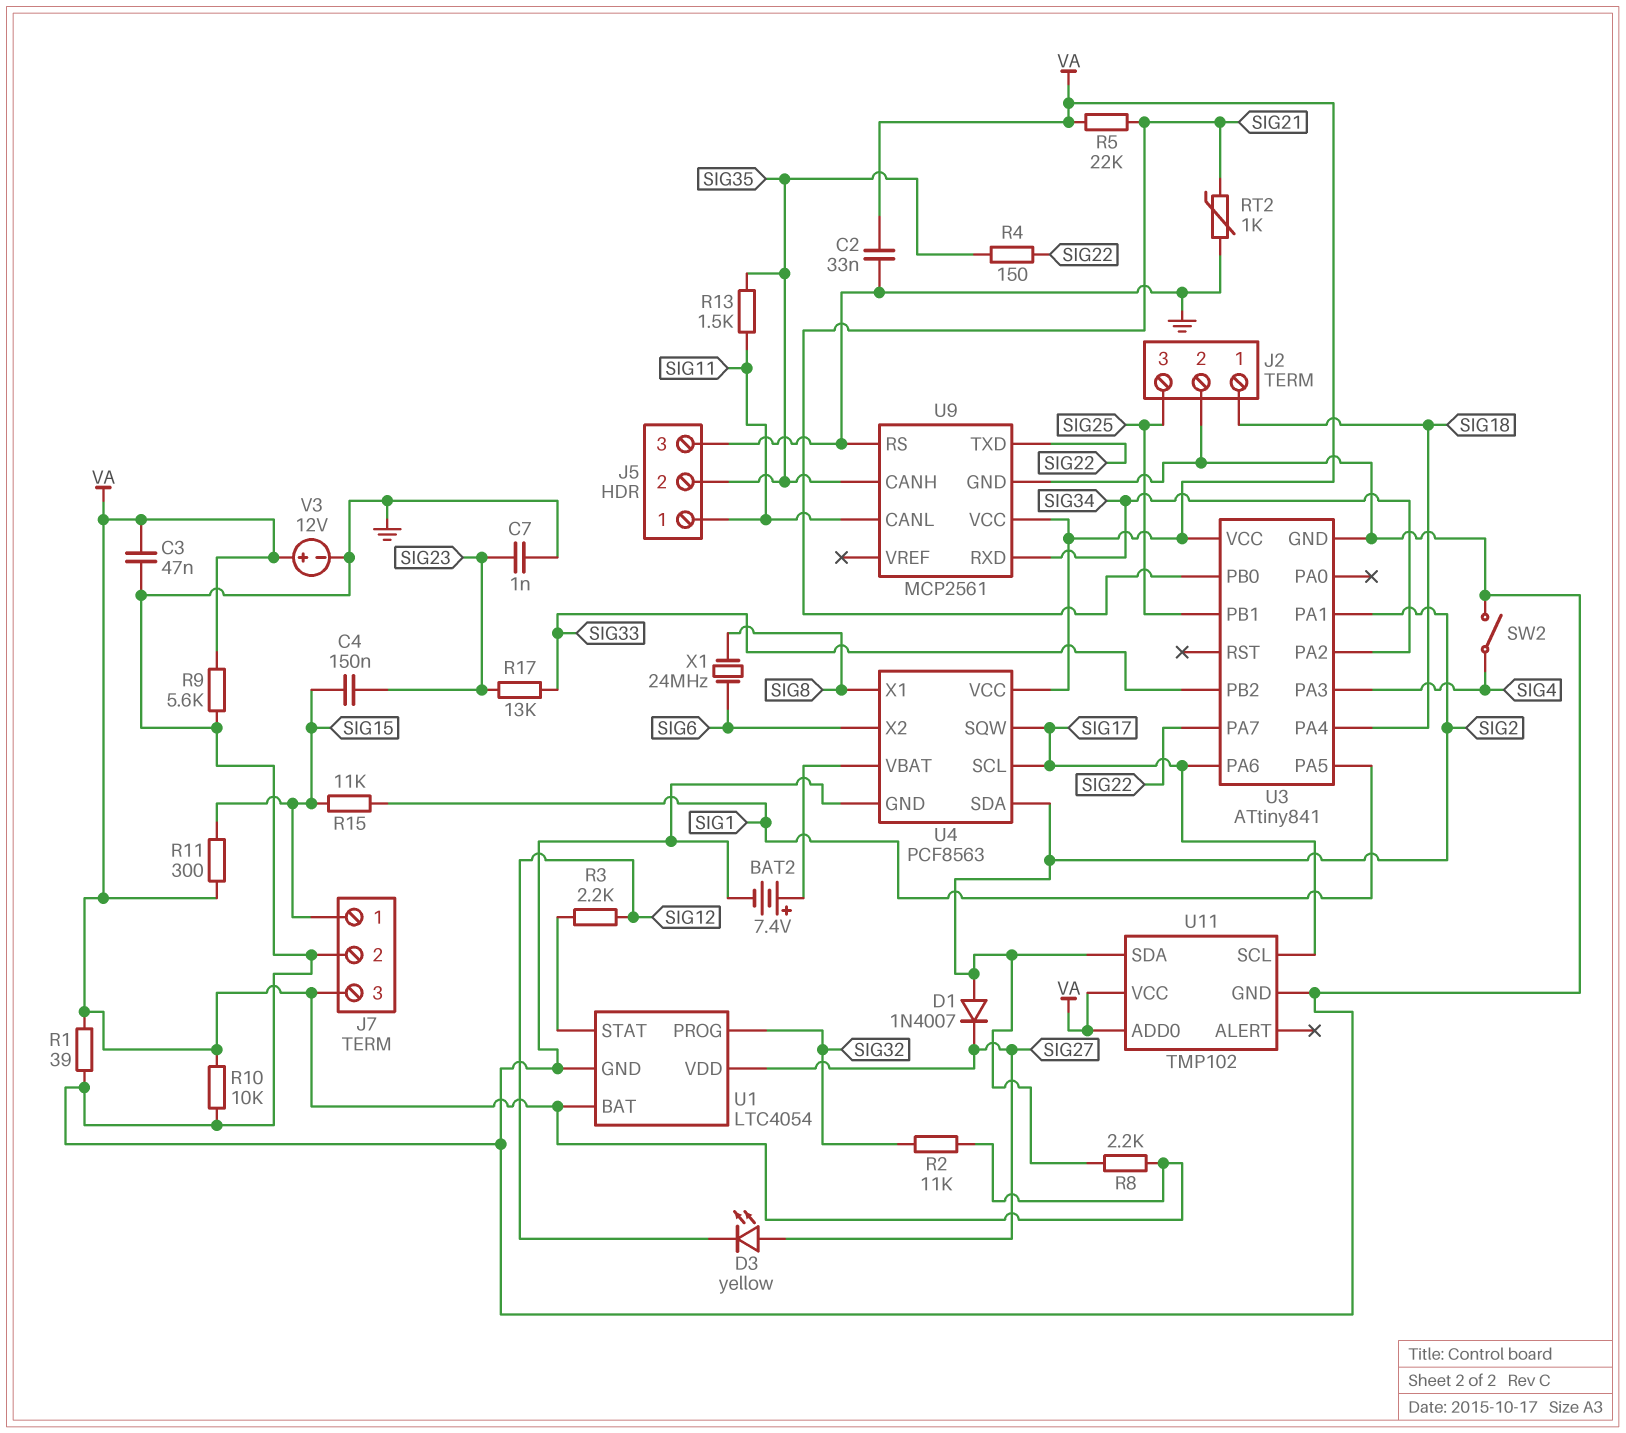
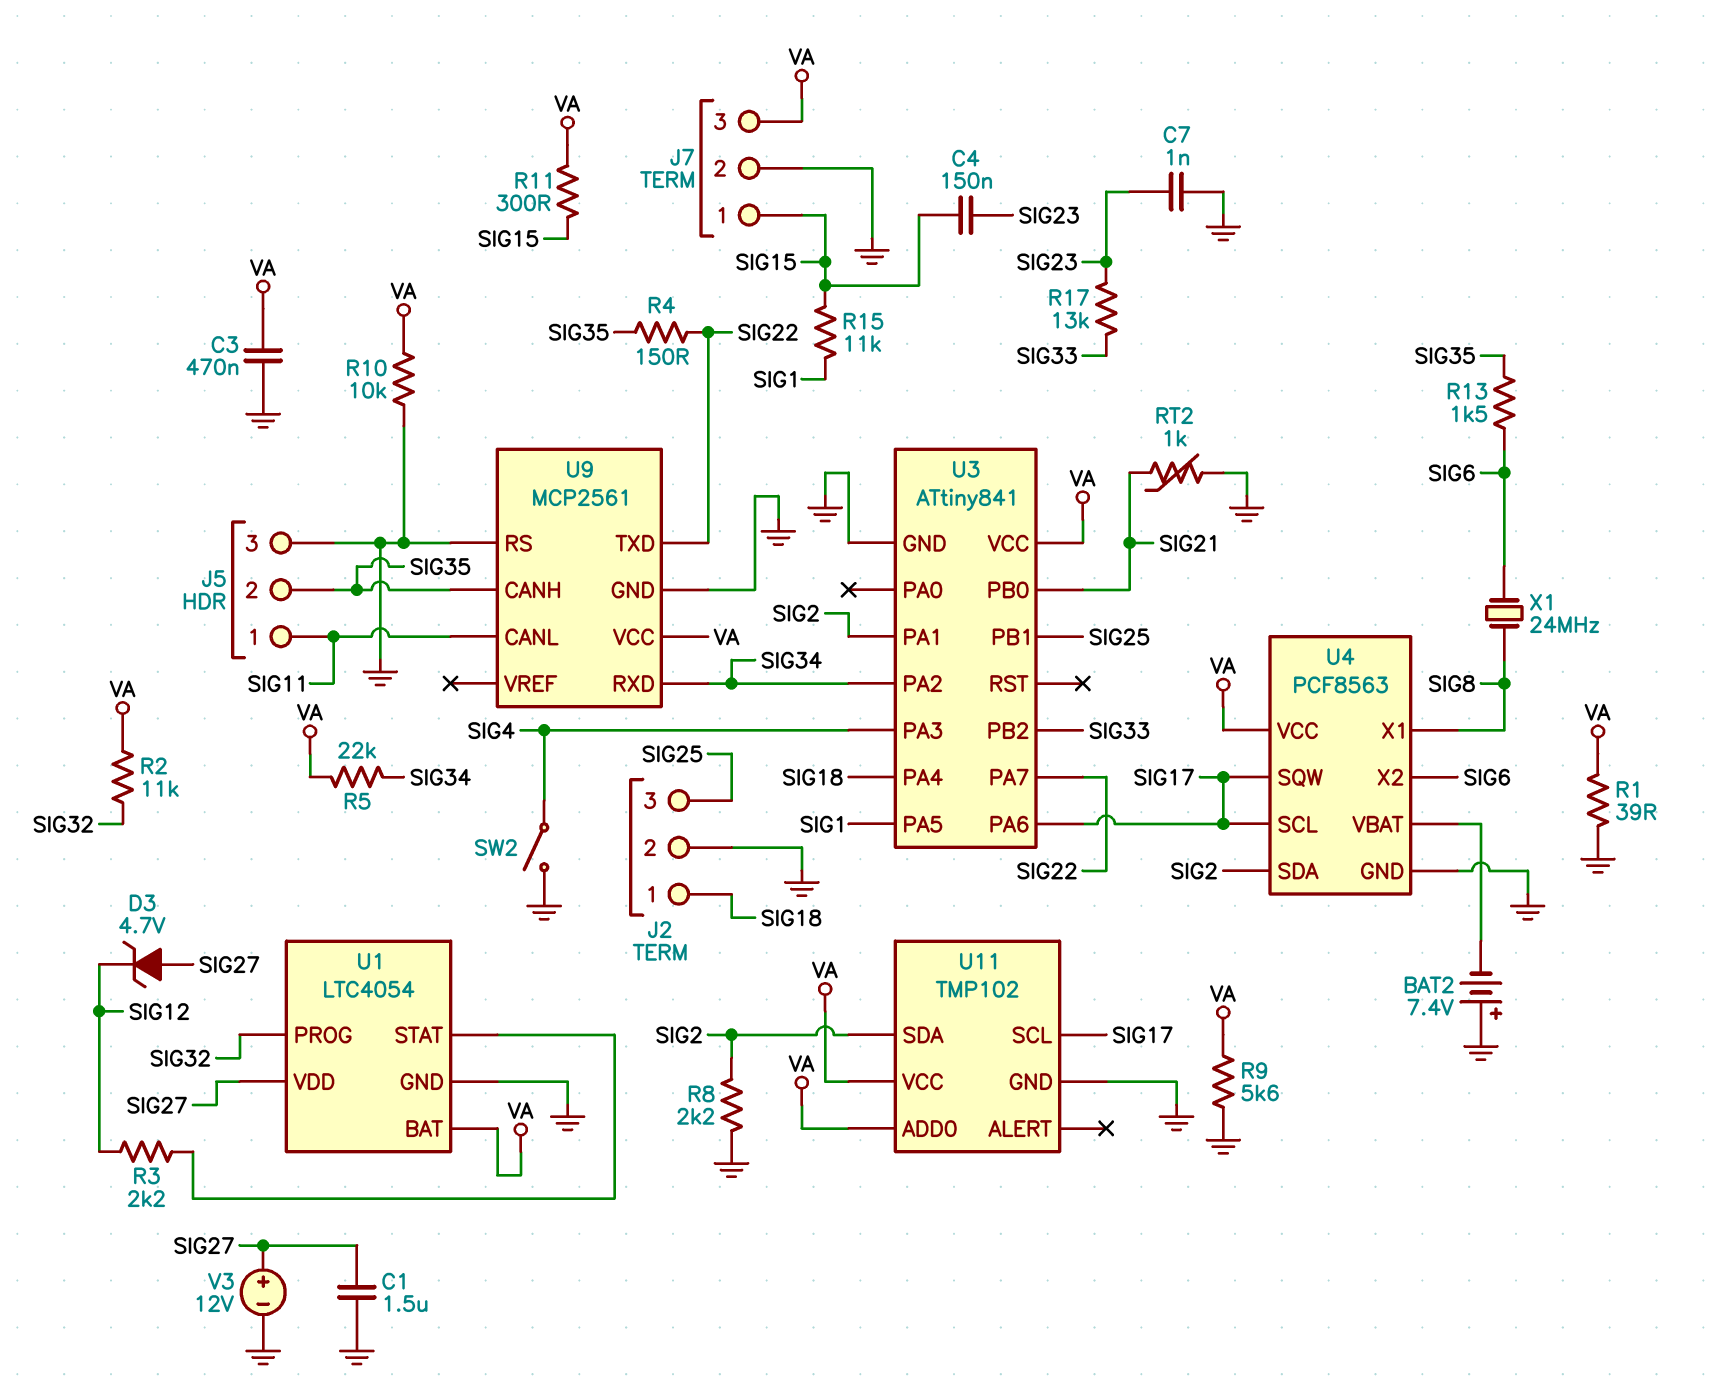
BAT2: 7.4V (plus U4/VBAT, minus GND) -> 7.4V (plus GND, minus U4/VBAT)
C1: none -> 1.5uF (GND, SIG27)
C2: 33nF (GND, VA) -> none
C3: 47nF (GND, VA) -> 470nF (GND, VA)
D1: diode 1N4007 (A SIG2, K SIG27) -> none
D3: LED yellow (A SIG27, K SIG12) -> zener 4.7V (A SIG27, K SIG12)
R5: 22k (SIG21, VA) -> 22k (SIG34, VA)
R8: 2.2k (SIG2, VA) -> 2.2k (GND, SIG2)
R13: 1.5k (SIG11, SIG35) -> 1.5k (SIG6, SIG35)
V3: 12V (plus VA, minus GND) -> 12V (plus SIG27, minus GND)

